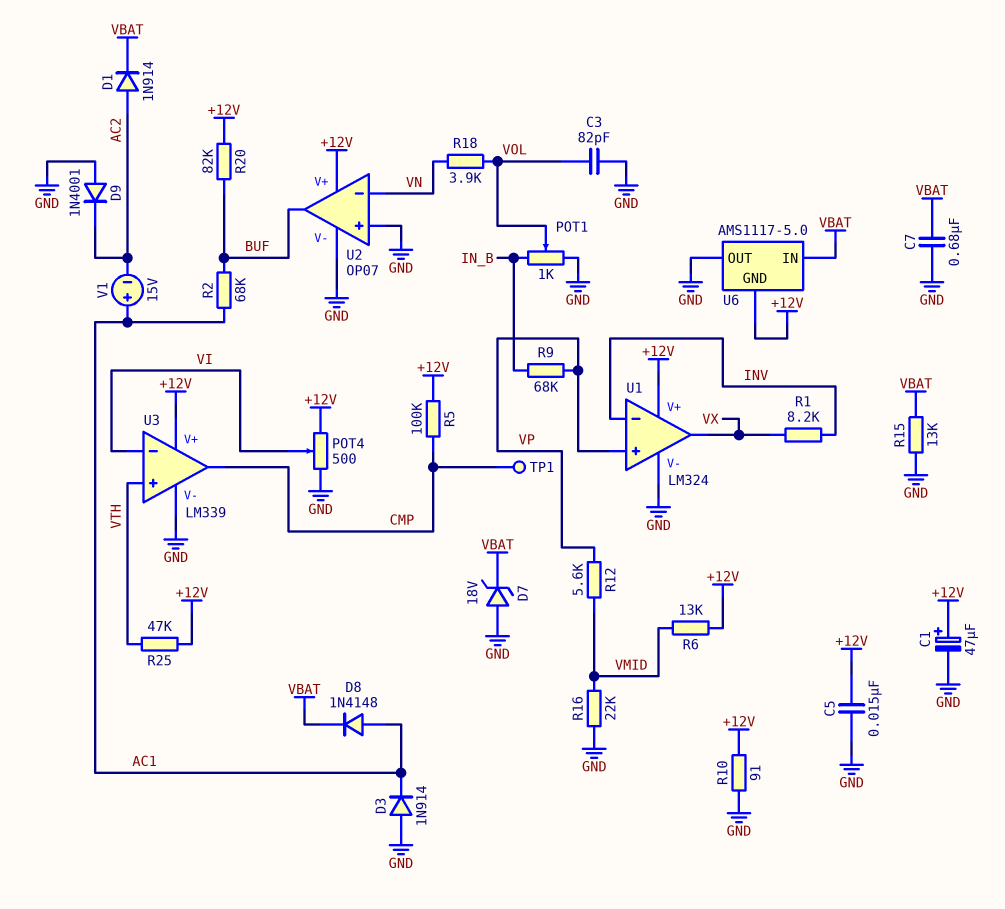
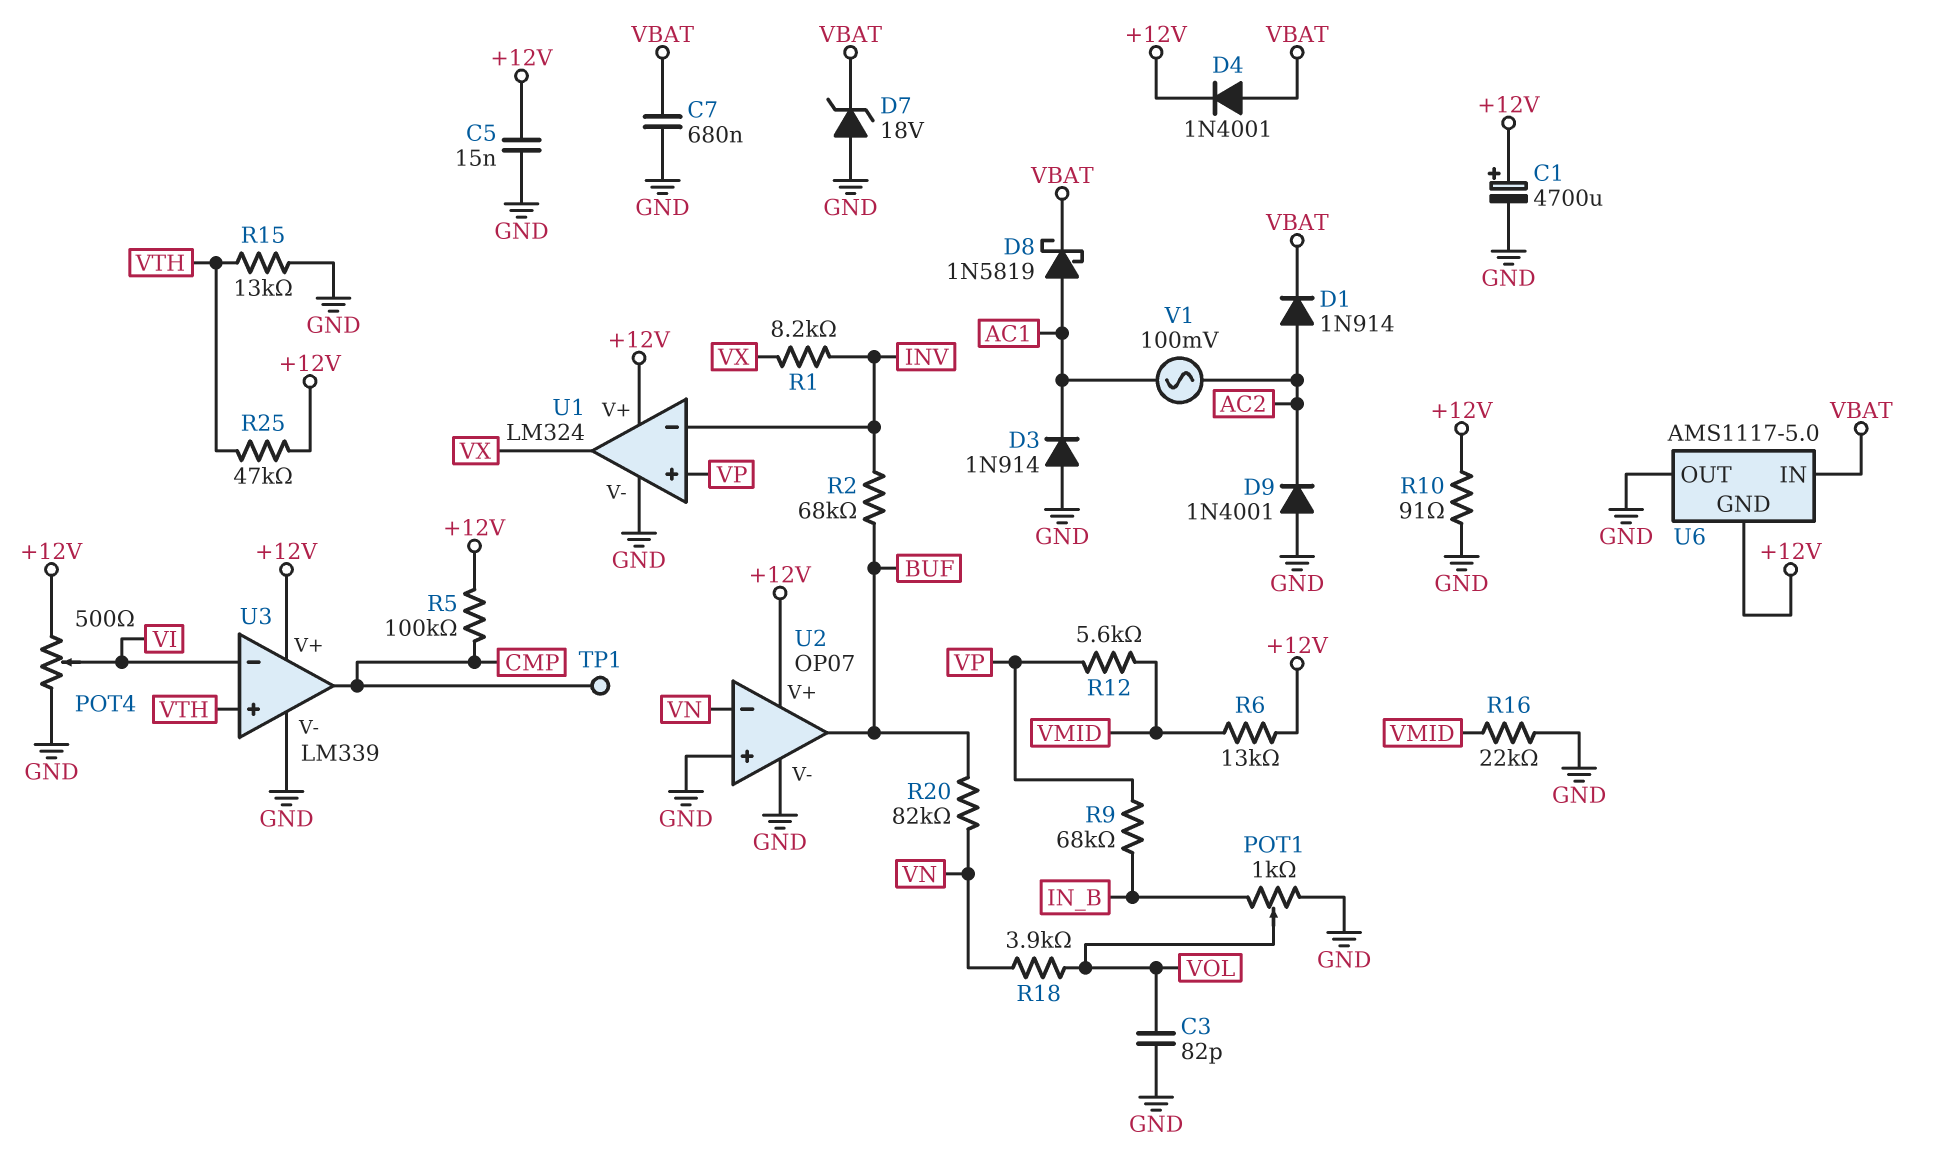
C1: 47uF (plus +12V, minus GND) -> 4700uF (plus +12V, minus GND)
D4: none -> diode 1N4001 (A VBAT, K +12V)
D8: diode 1N4148 (A AC1, K VBAT) -> schottky 1N5819 (A AC1, K VBAT)
R2: 68k (AC1, BUF) -> 68k (BUF, INV)
R15: 13k (GND, VBAT) -> 13k (GND, VTH)
R20: 82k (+12V, BUF) -> 82k (BUF, VN)
V1: 15V (plus AC1, minus AC2) -> AC 100mV (AC1, AC2)

